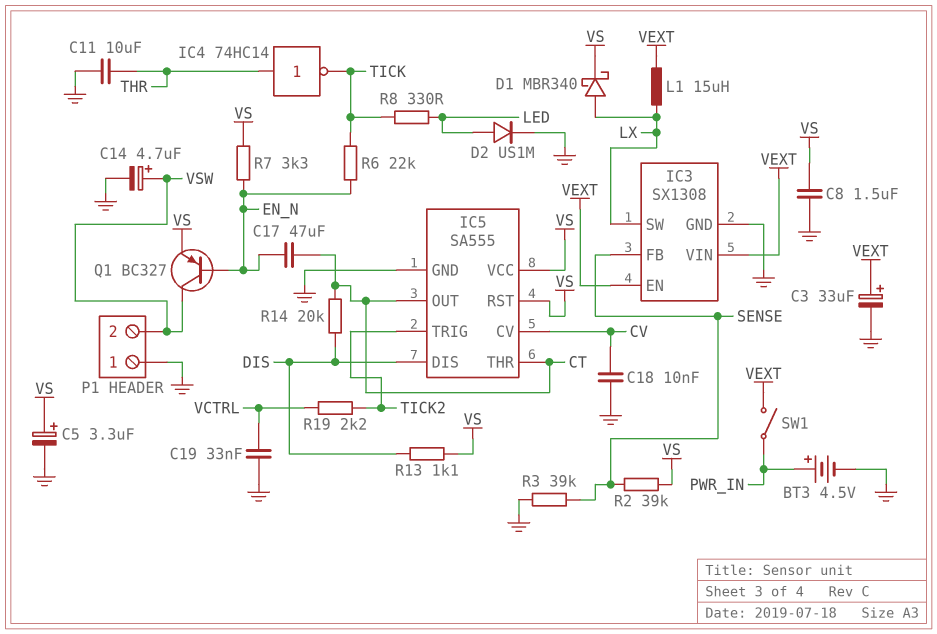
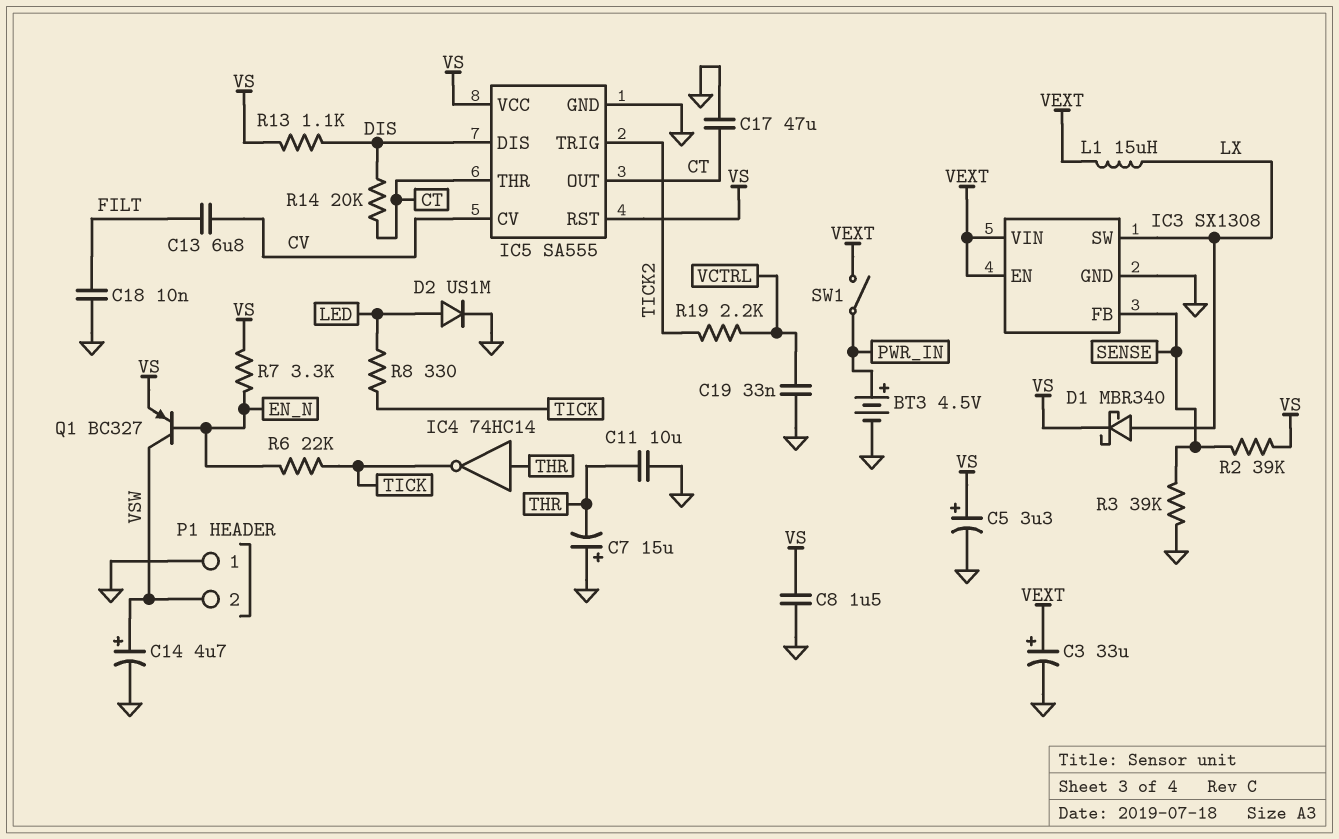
C7: none -> 15uF (plus GND, minus THR)
C13: none -> 6.8uF (CV, FILT)
C17: 47uF (CT, EN_N) -> 47uF (CT, GND)
C18: 10nF (CV, GND) -> 10nF (FILT, GND)

